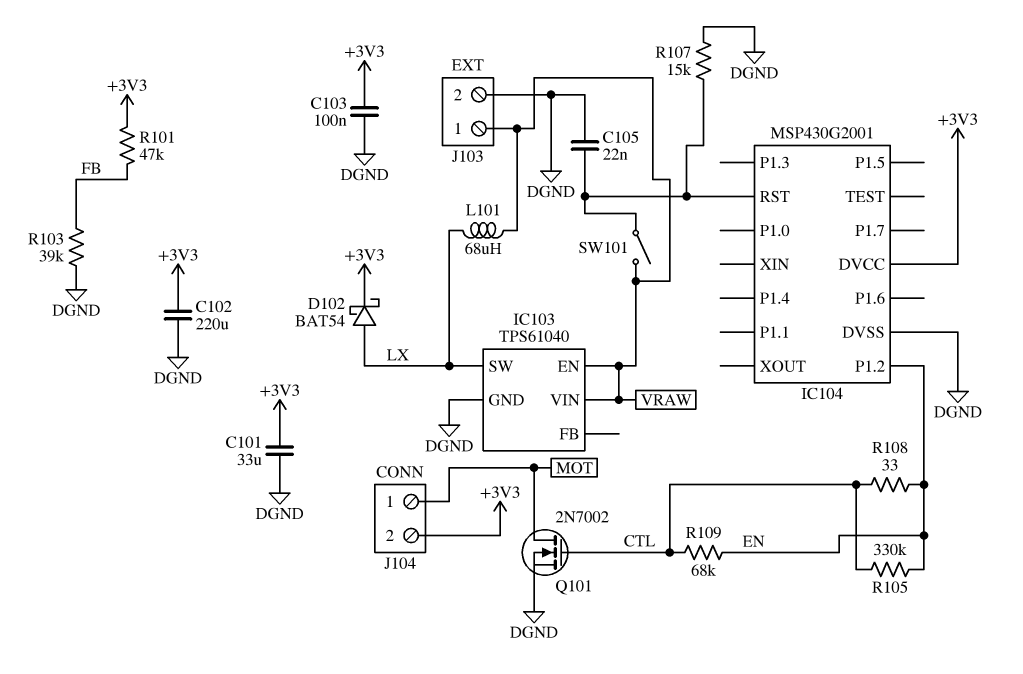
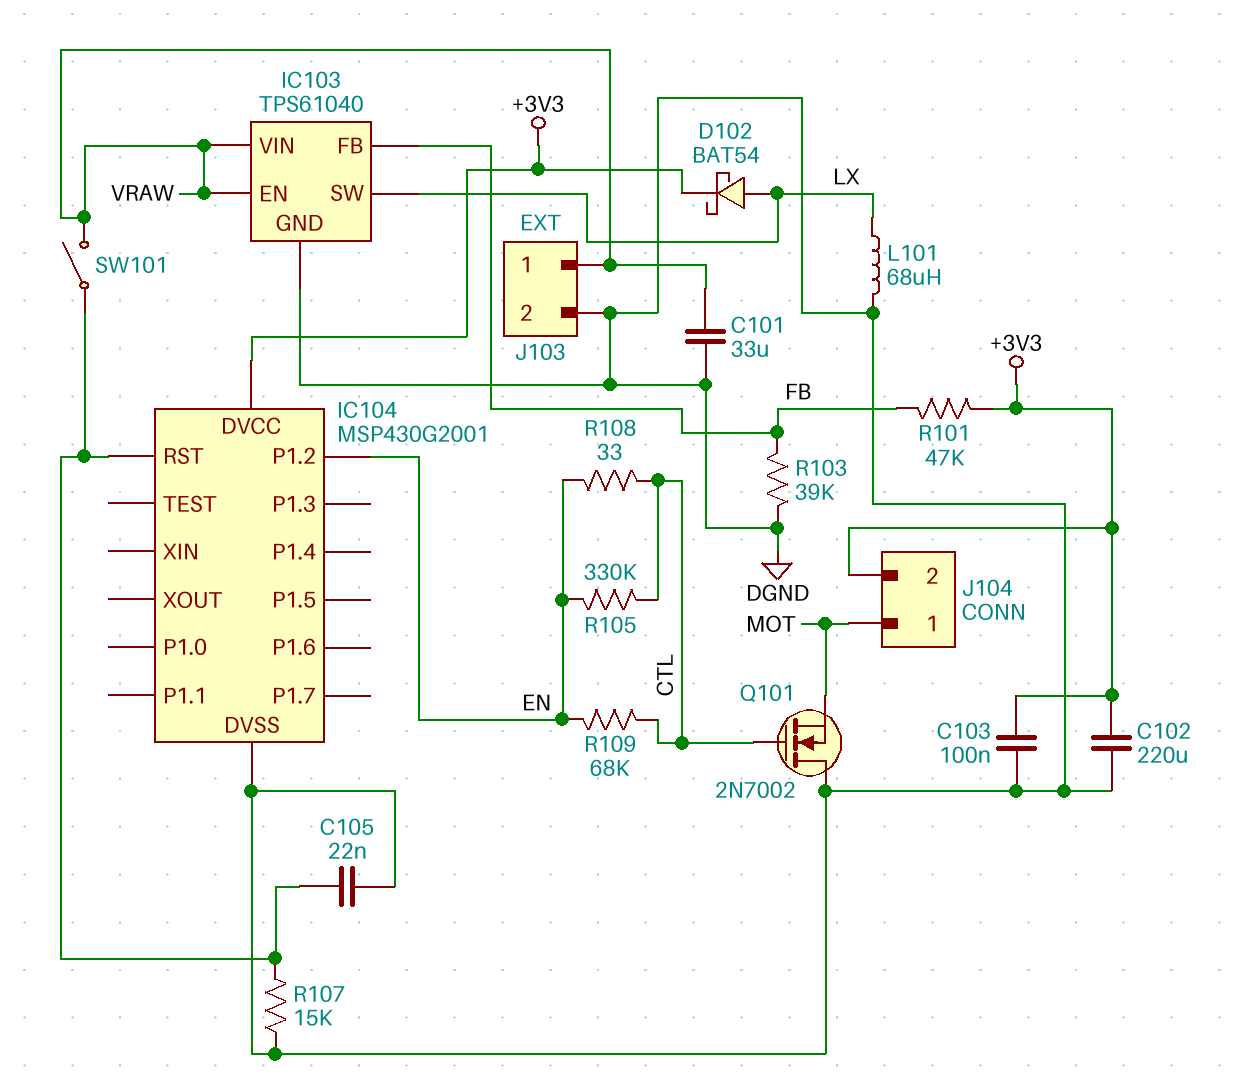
C101: 33uF (+3V3, DGND) -> 33uF (DGND, VRAW)
IC103 pin FB: none -> FB
L101: 68uH (LX, VRAW) -> 68uH (DGND, LX)
Q101: NMOS 2N7002 (G CTL, D MOT, S DGND) -> NMOS 2N7002 (G CTL, D DGND, S MOT)

